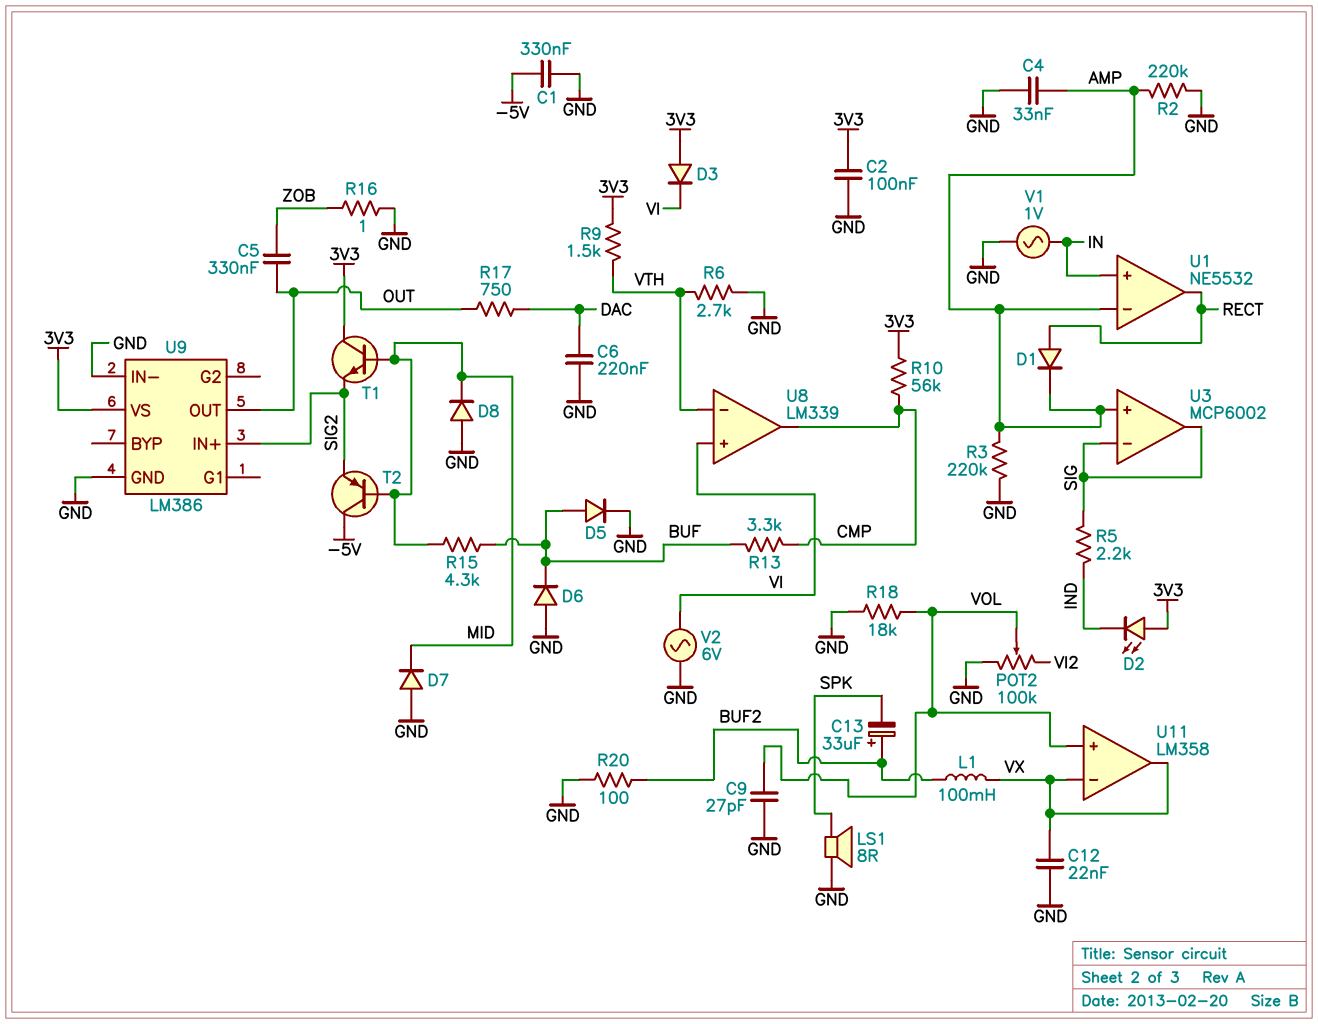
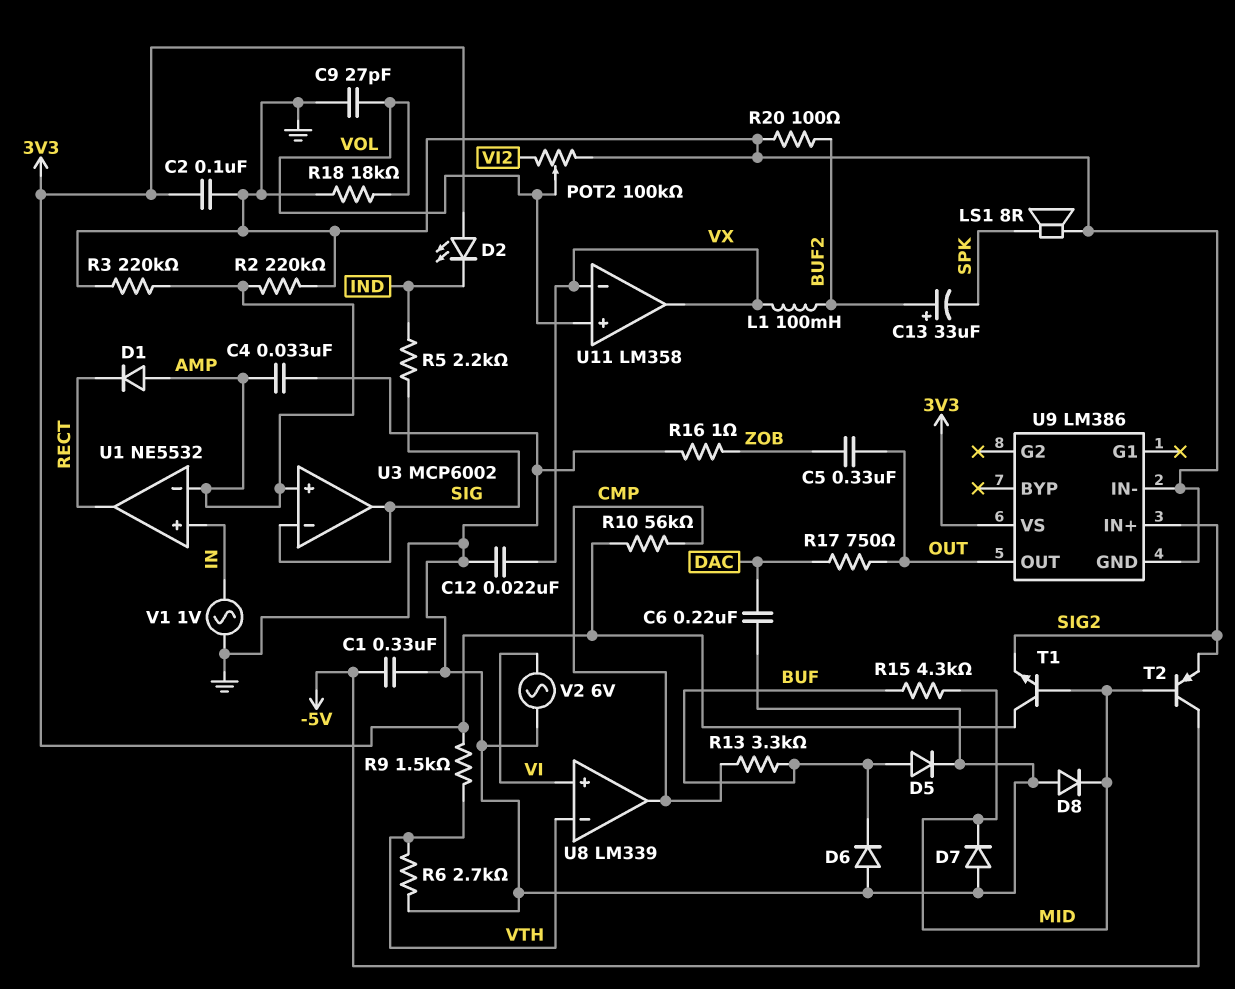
D1: diode (A RECT, K AMP) -> diode (A AMP, K RECT)
D3: diode (A 3V3, K VI) -> none

